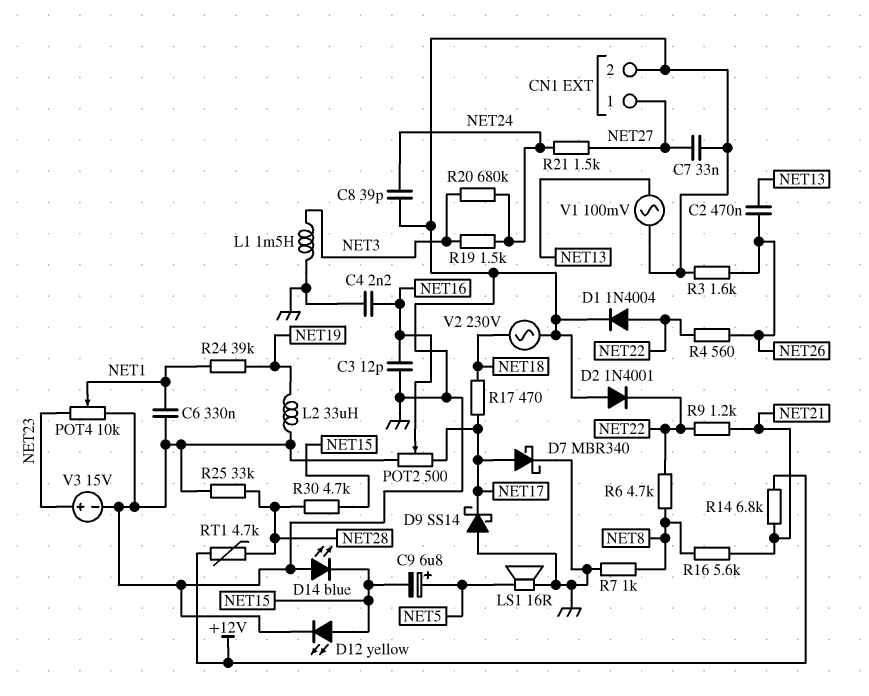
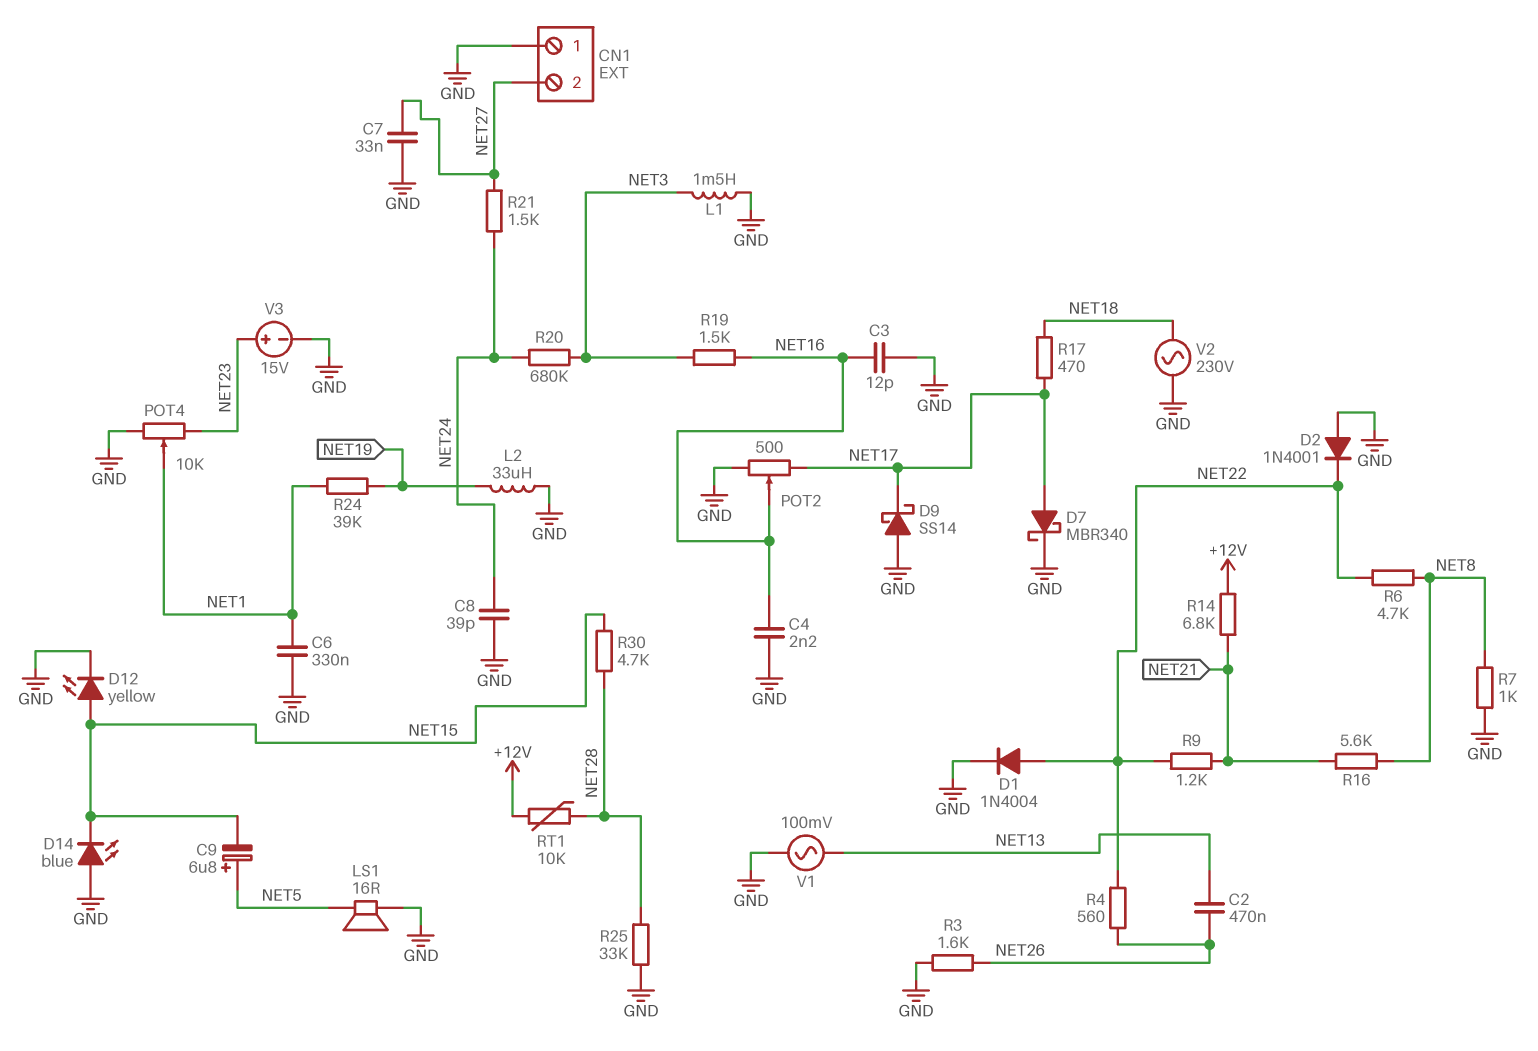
CN1 pin 1: NET27 -> GND
CN1 pin 2: GND -> NET27
R19: 1.5k (NET3, NET24) -> 1.5k (NET3, NET16)
RT1: 4.7k (+12V, NET28) -> 10k (+12V, NET28)

